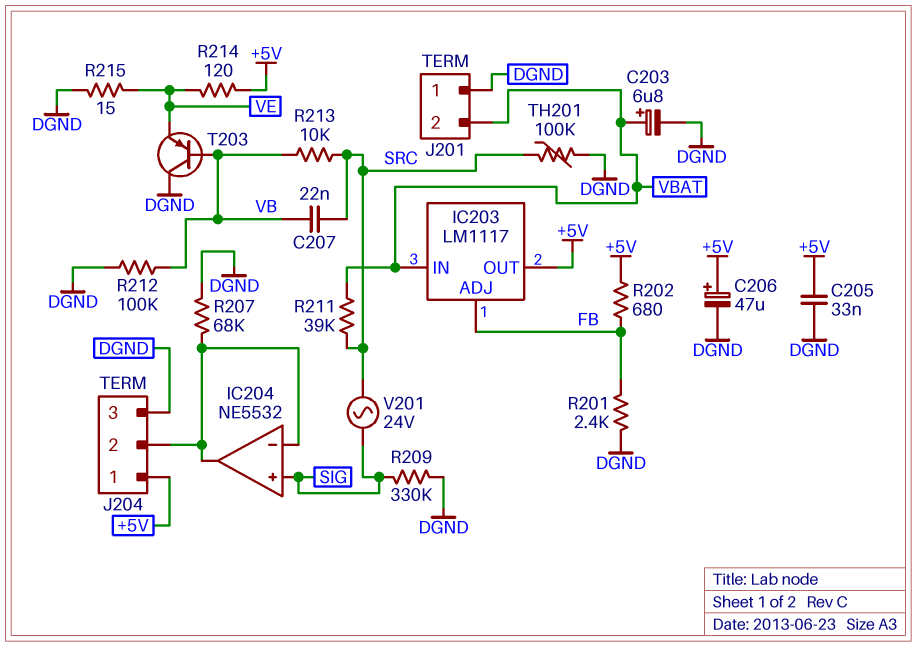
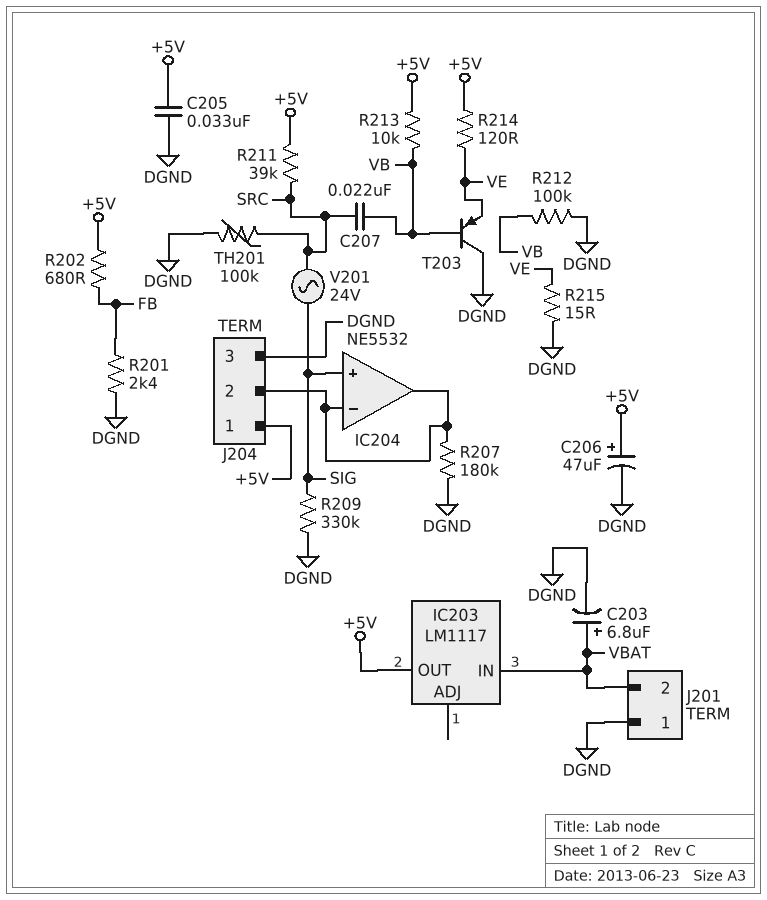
IC203 pin ADJ: FB -> none
R207: 68k (DGND, IC204/in-) -> 180k (DGND, IC204/in-)
R211: 39k (SRC, VBAT) -> 39k (+5V, SRC)
R213: 10k (SRC, VB) -> 10k (+5V, VB)

